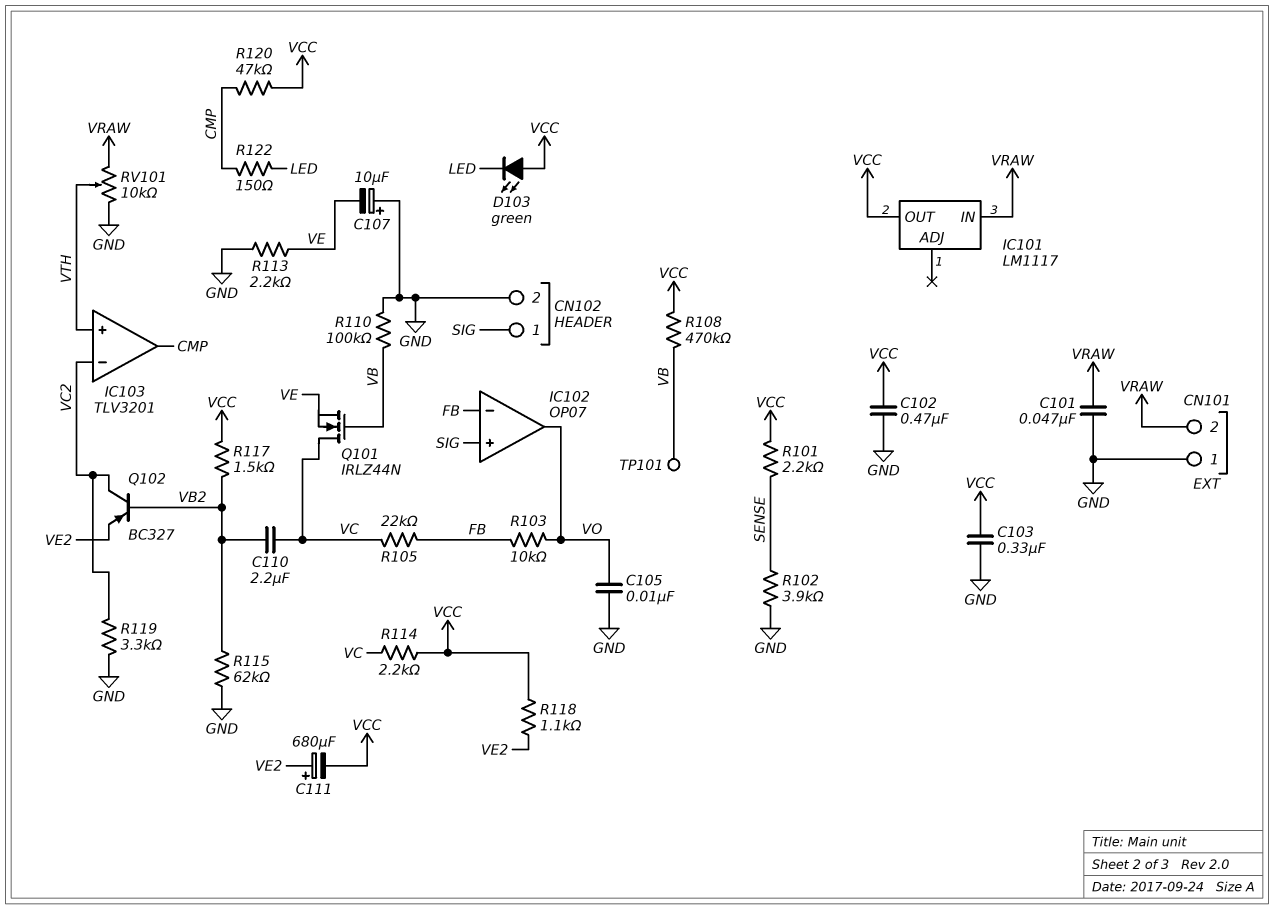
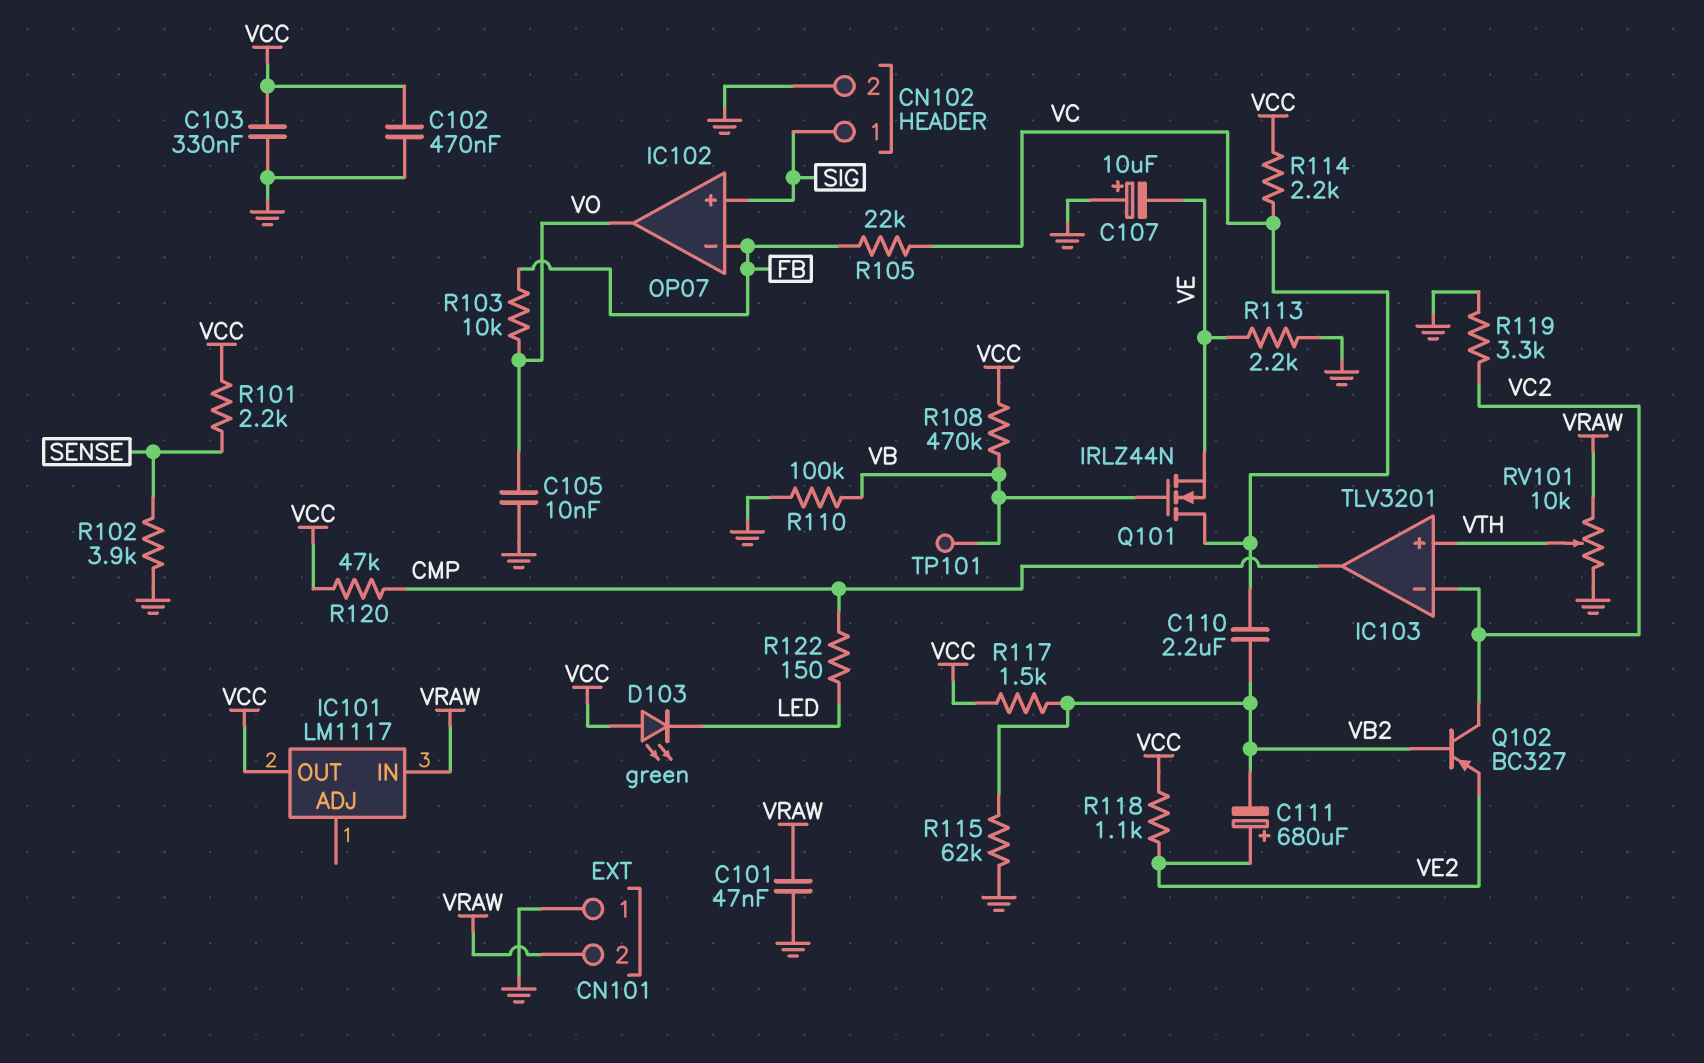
C111: 680uF (plus VE2, minus VCC) -> 680uF (plus VE2, minus VB2)

